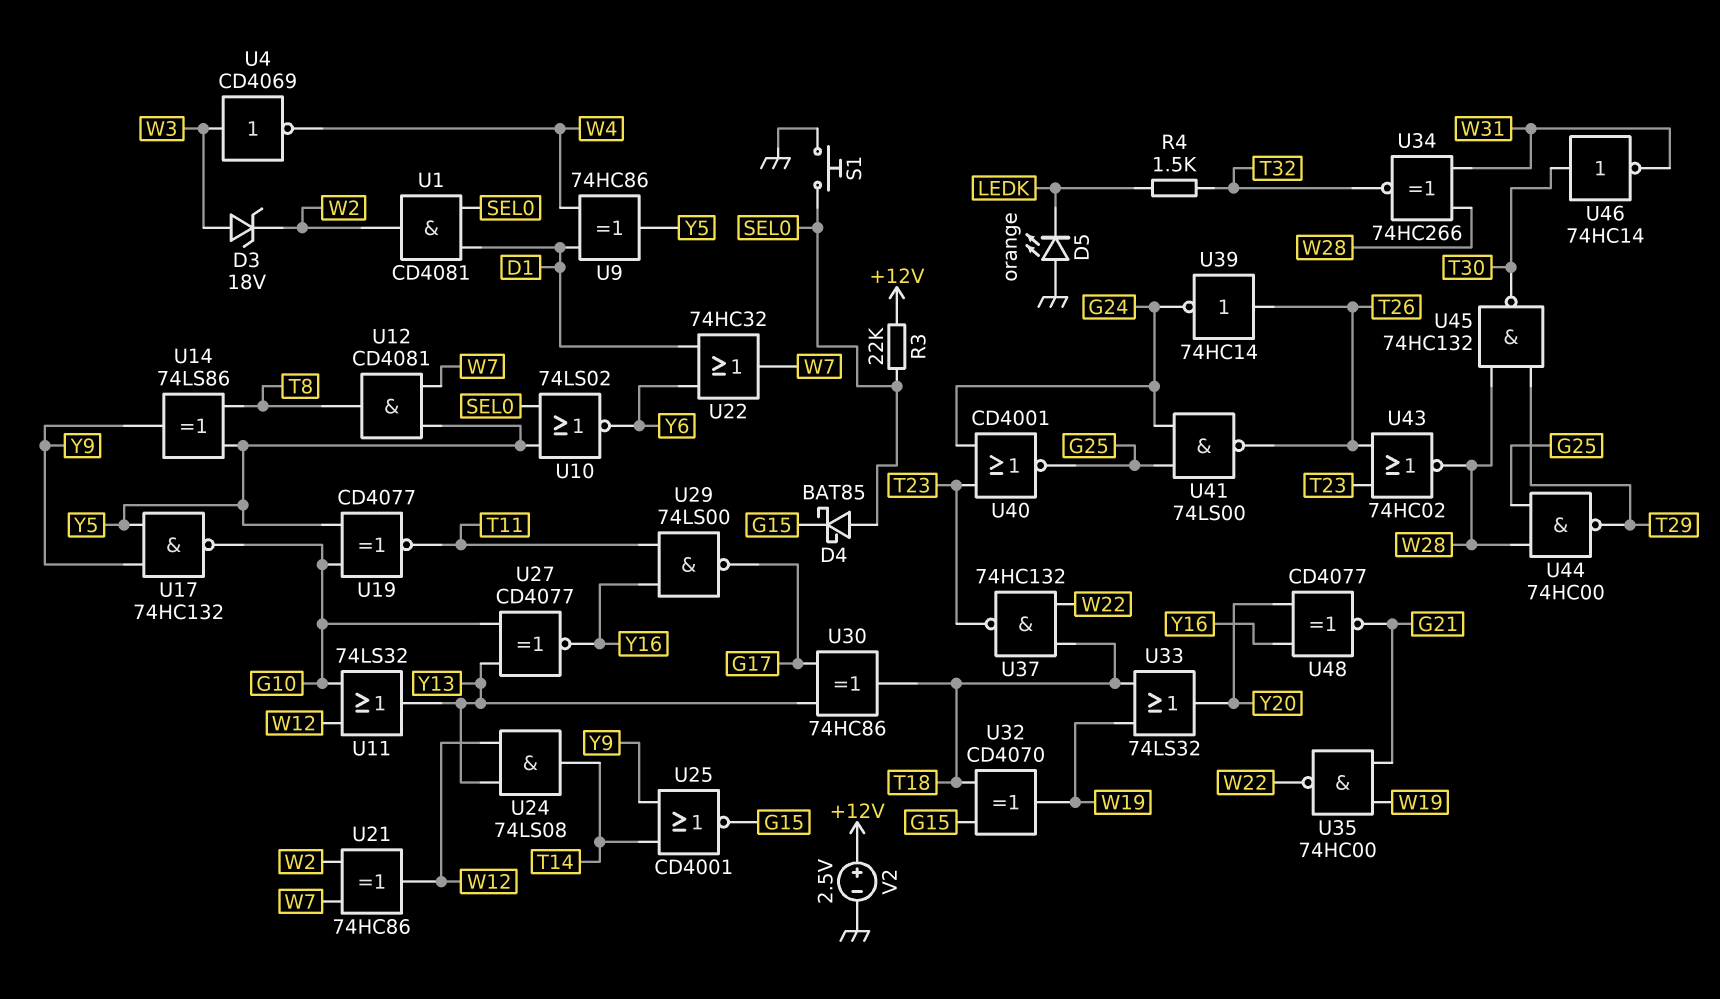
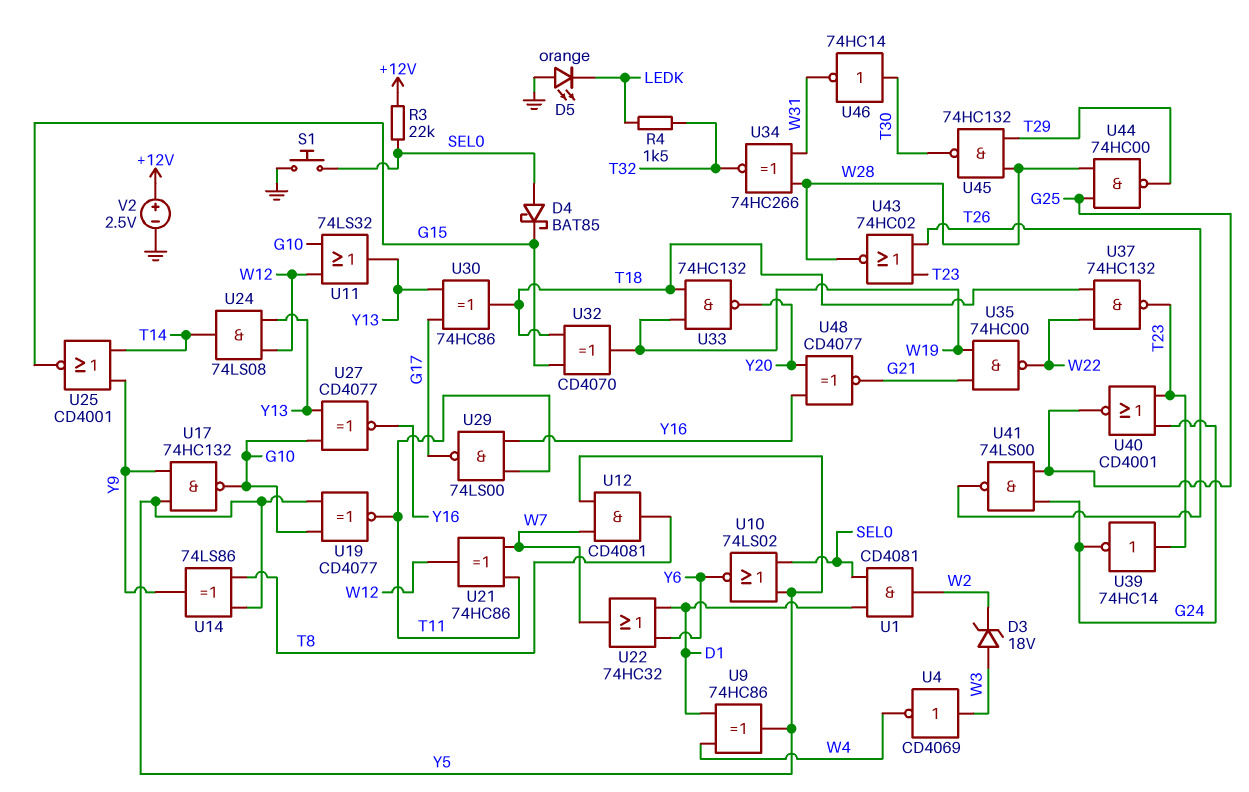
U21: XOR 74HC86 (in W2, in W7, out W12) -> XOR 74HC86 (in T11, in W7, out W12)
U33: OR 74LS32 (in T18, in W19, out Y20) -> NAND 74HC132 (in T18, in W19, out Y20)
U39: NOT 74HC14 (in T26, out G24) -> NOT 74HC14 (in T23, out G24)

